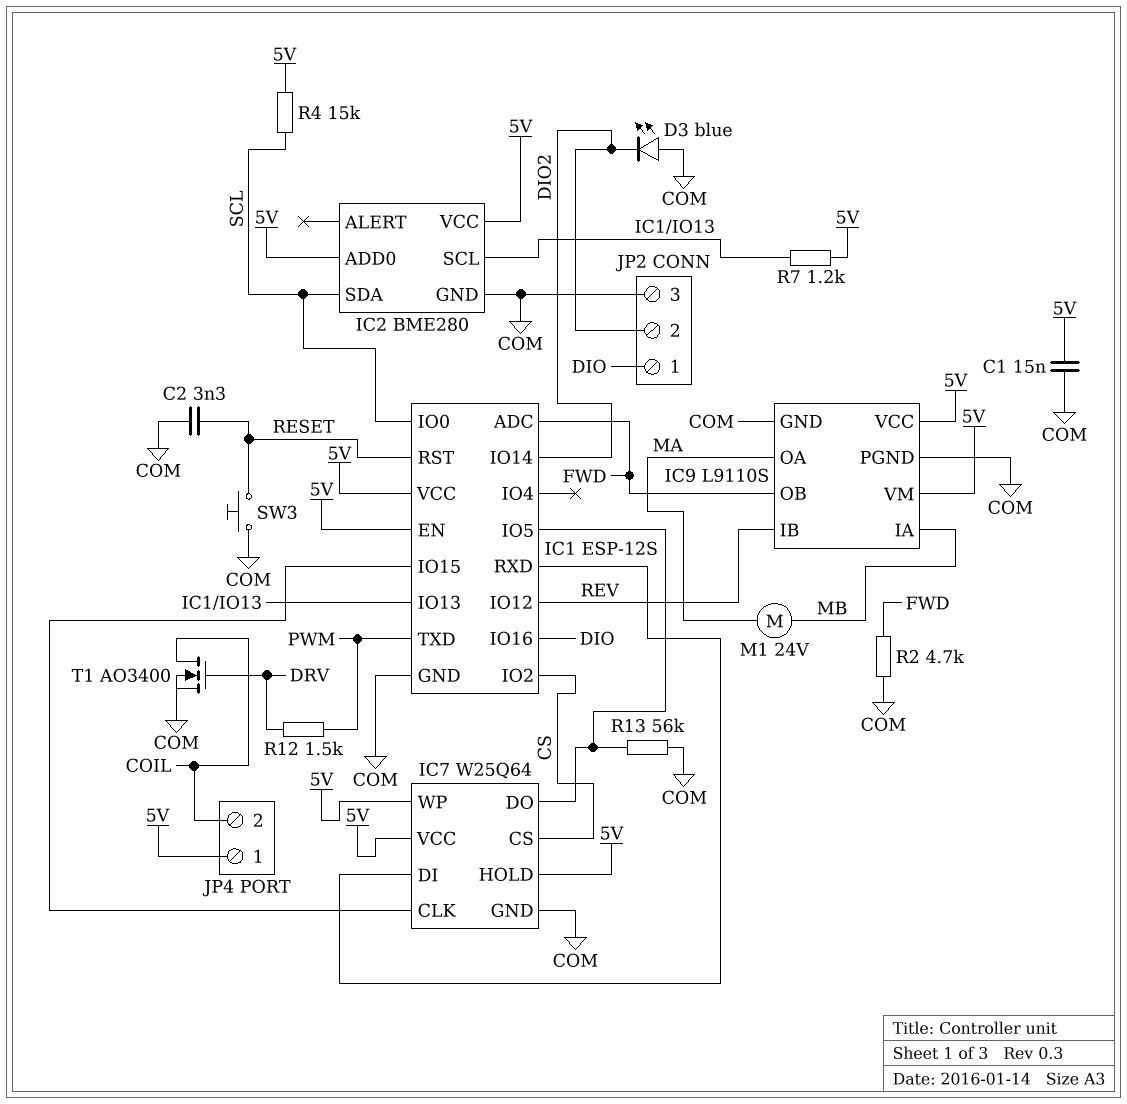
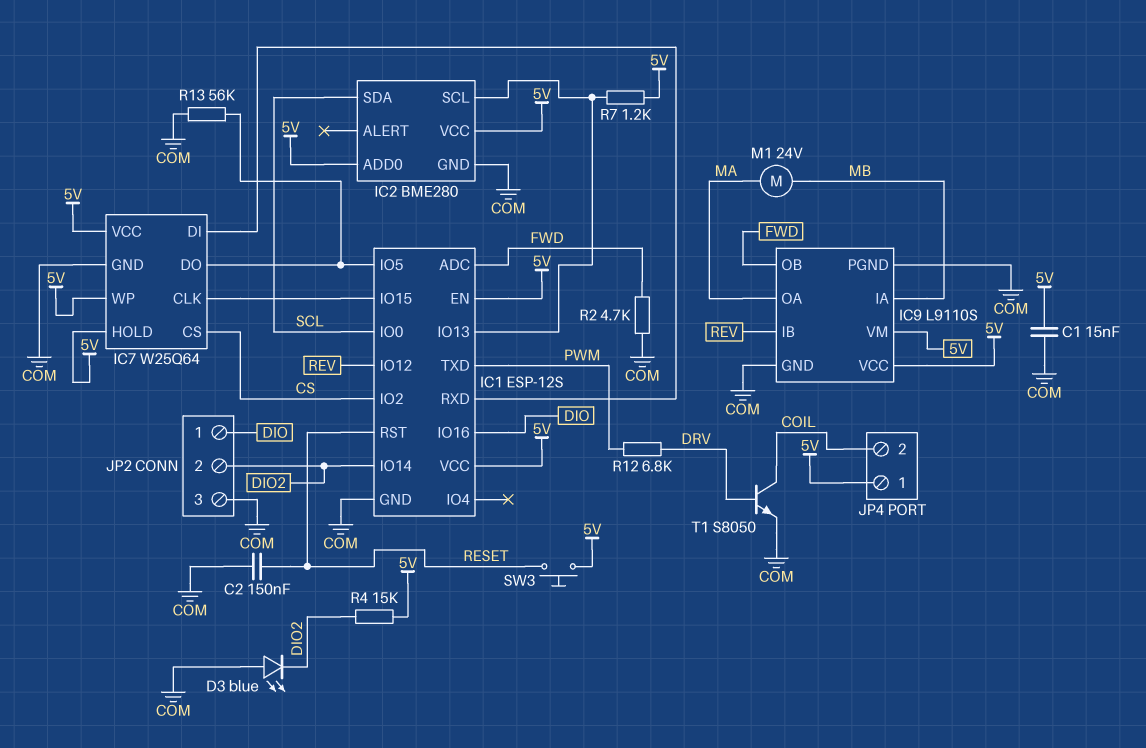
C2: 3.3nF (COM, RESET) -> 150nF (COM, RESET)
R4: 15k (5V, SCL) -> 15k (5V, DIO2)
R12: 1.5k (DRV, PWM) -> 6.8k (DRV, PWM)
SW3: button (COM, RESET) -> button (5V, RESET)
T1: NMOS AO3400 (G DRV, D COIL, S COM) -> NPN S8050 (B DRV, C COIL, E COM)

